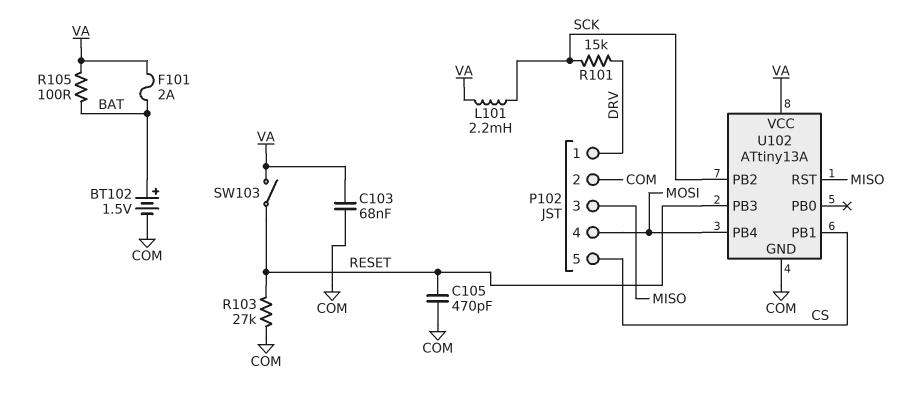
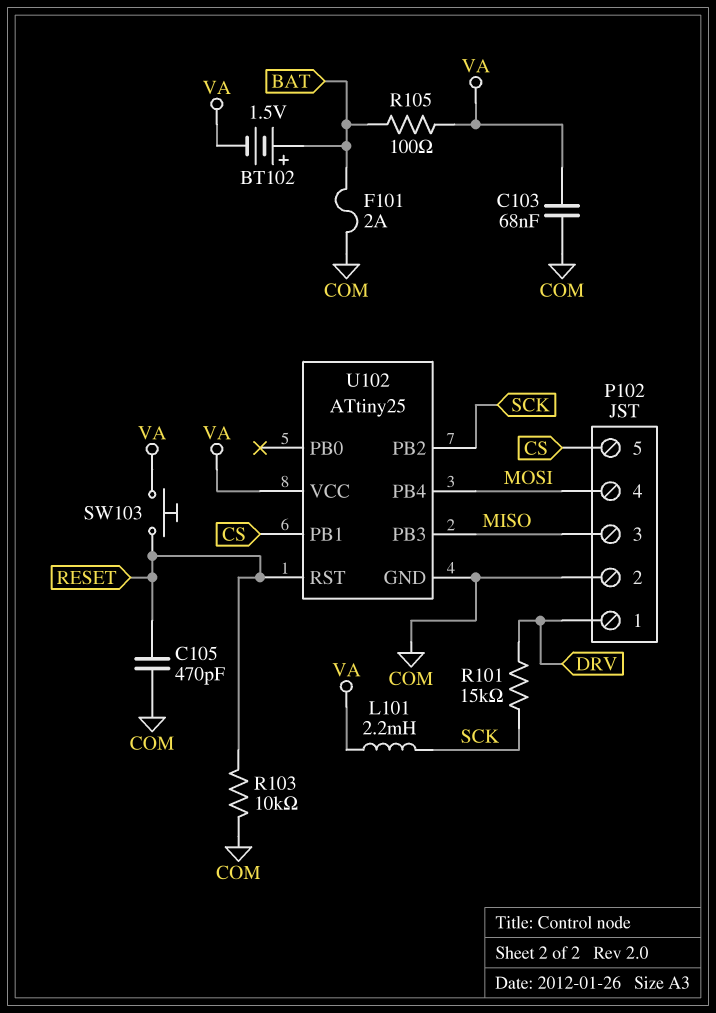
BT102: 1.5V (plus BAT, minus COM) -> 1.5V (plus BAT, minus VA)
F101: 2A (BAT, VA) -> 2A (BAT, COM)
R103: 27k (COM, RESET) -> 10k (COM, RESET)
SW103: switch (RESET, VA) -> button (RESET, VA)
U102: ATtiny13A -> ATtiny25
U102 pin PB3: RESET -> MISO
U102 pin RST: MISO -> RESET

